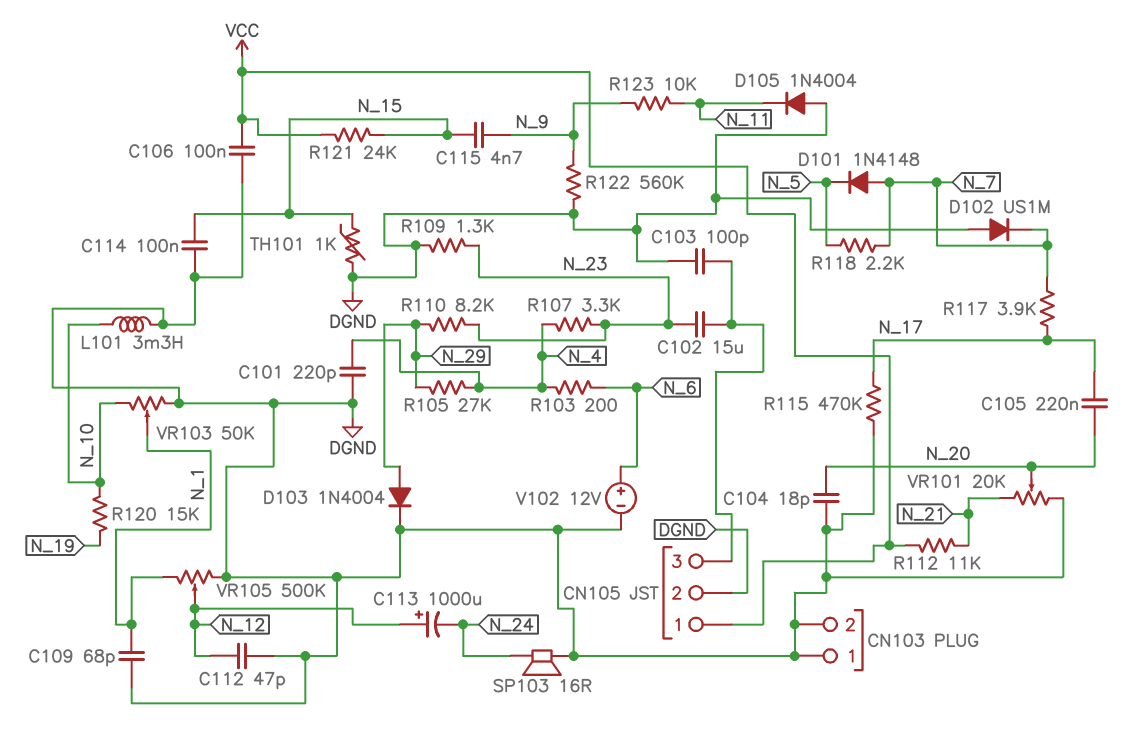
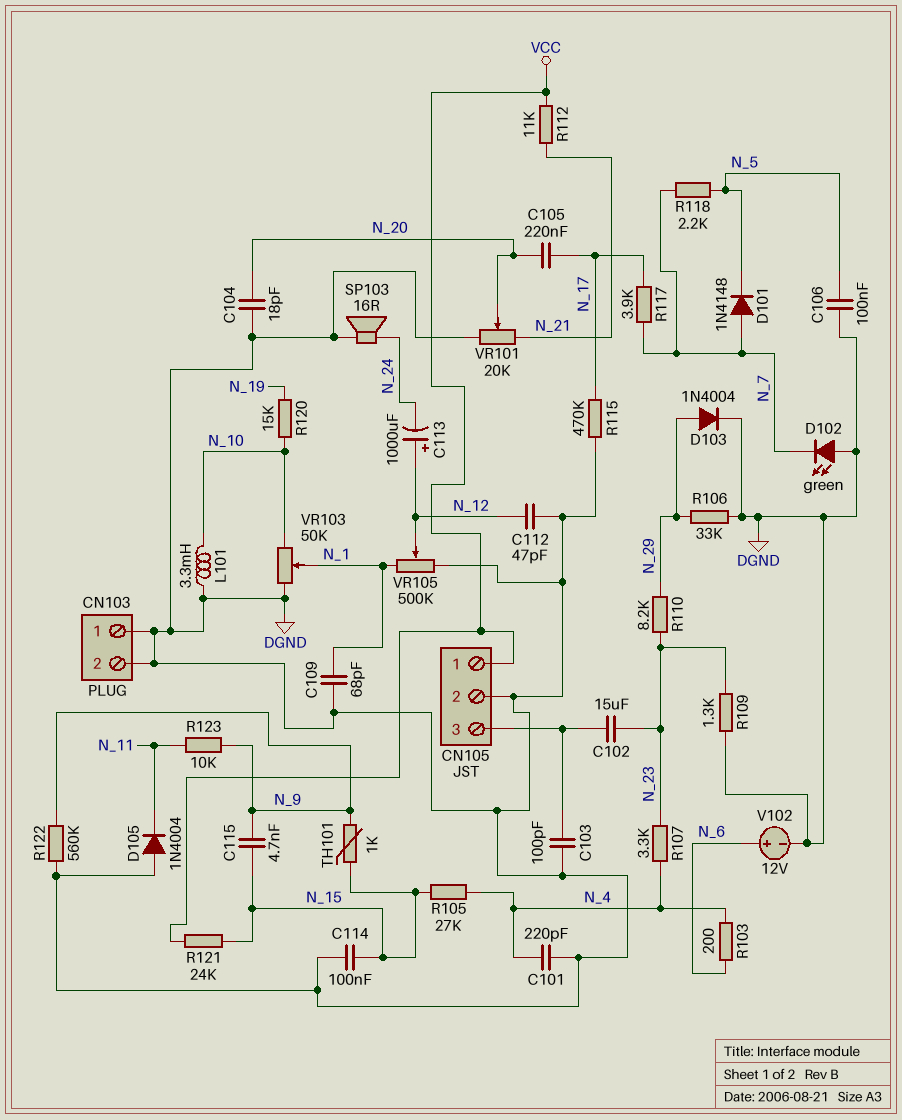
C106: 100nF (DGND, VCC) -> 100nF (DGND, N_5)
D102: diode US1M (A DGND, K N_7) -> LED green (A DGND, K N_7)
R105: 27k (N_4, N_29) -> 27k (N_4, N_15)
R106: none -> 33k (DGND, N_29)
TH101: 1k (DGND, N_15) -> 1k (N_9, N_15)

